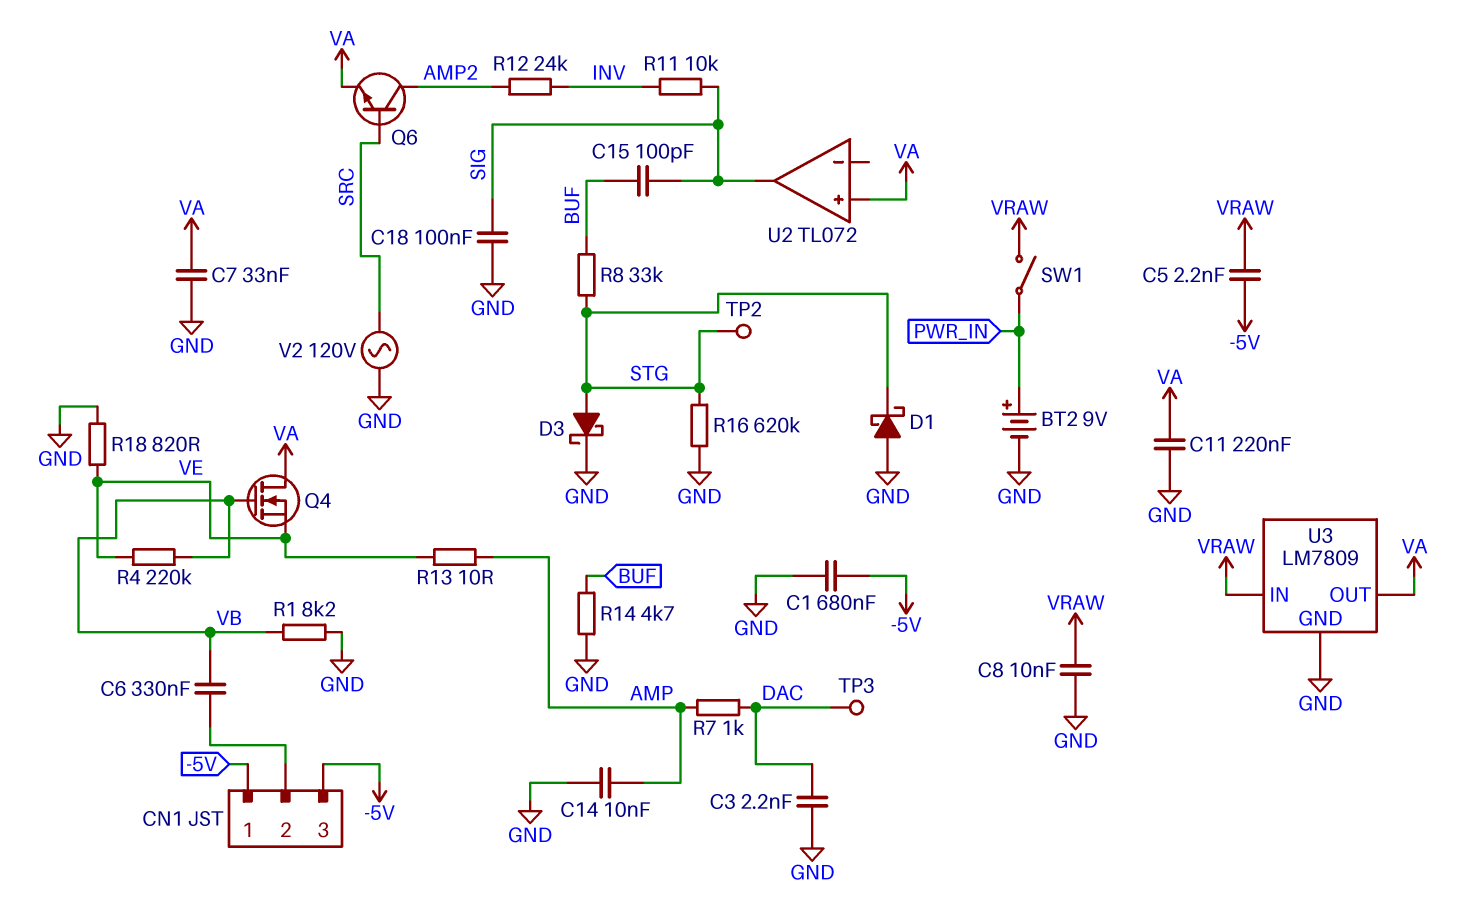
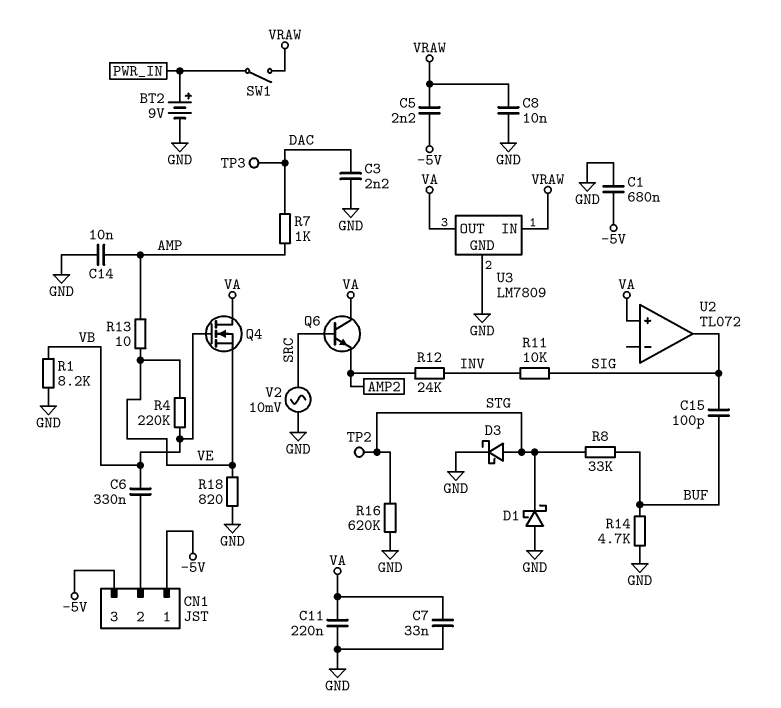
C18: 100nF (GND, SIG) -> none
Q6: NPN (B SRC, C AMP2, E VA) -> NPN (B SRC, C VA, E AMP2)
V2: AC 120V (GND, SRC) -> AC 10mV (GND, SRC)

